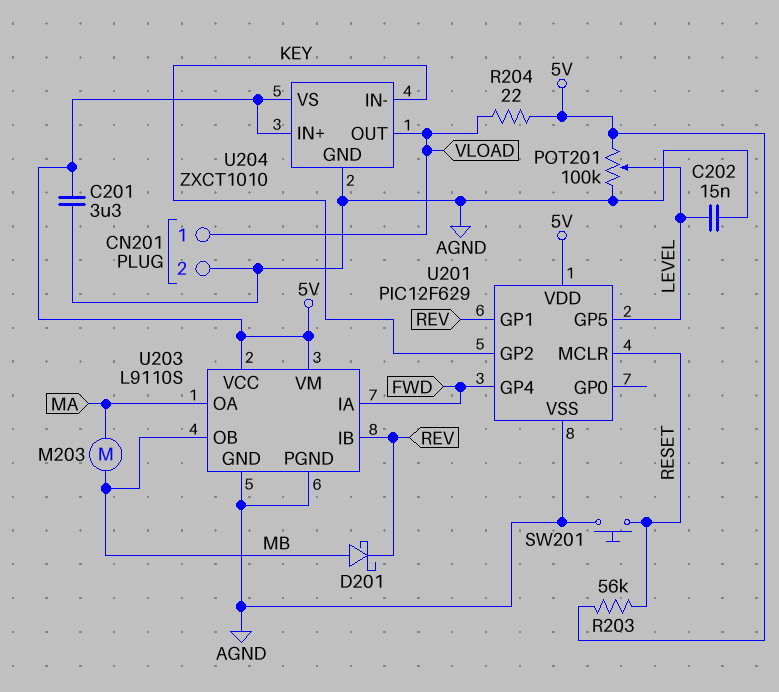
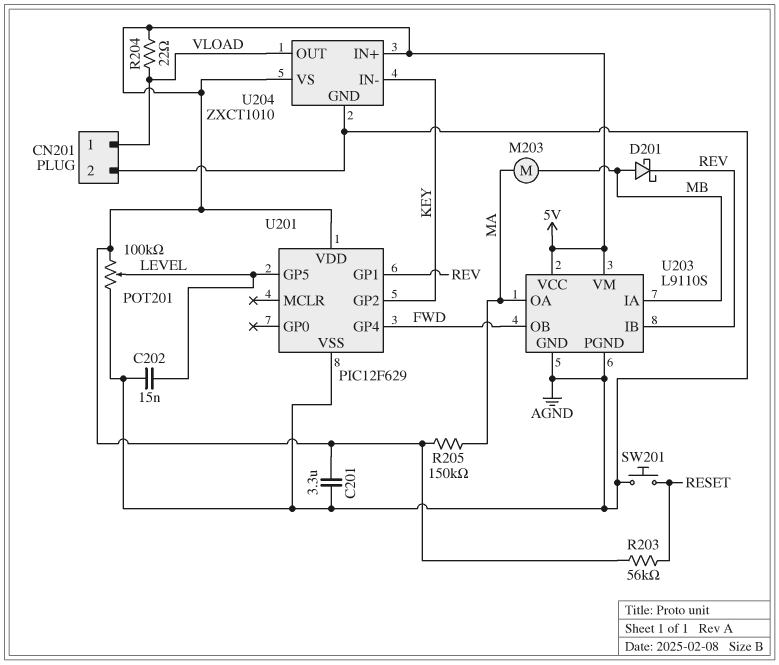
R205: none -> 150k (5V, MA)
U201 pin MCLR: RESET -> none
U203 pin IA: FWD -> MB
U203 pin OB: MB -> FWD

